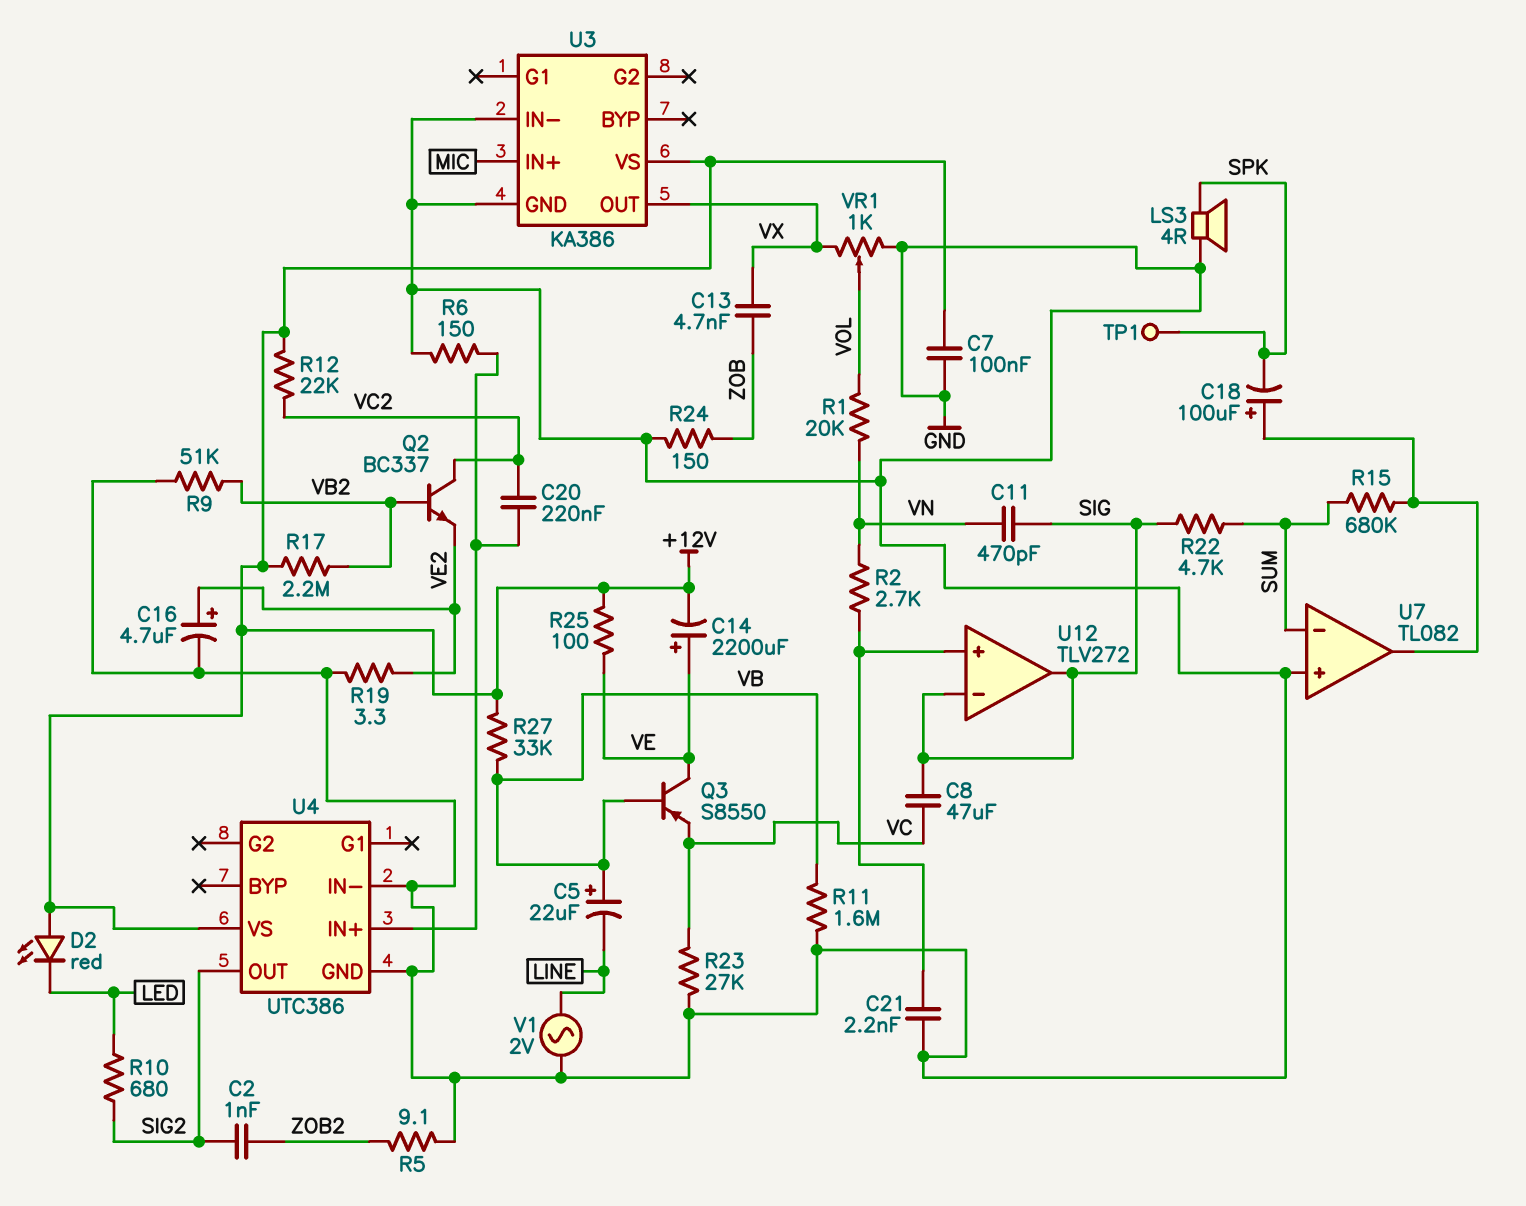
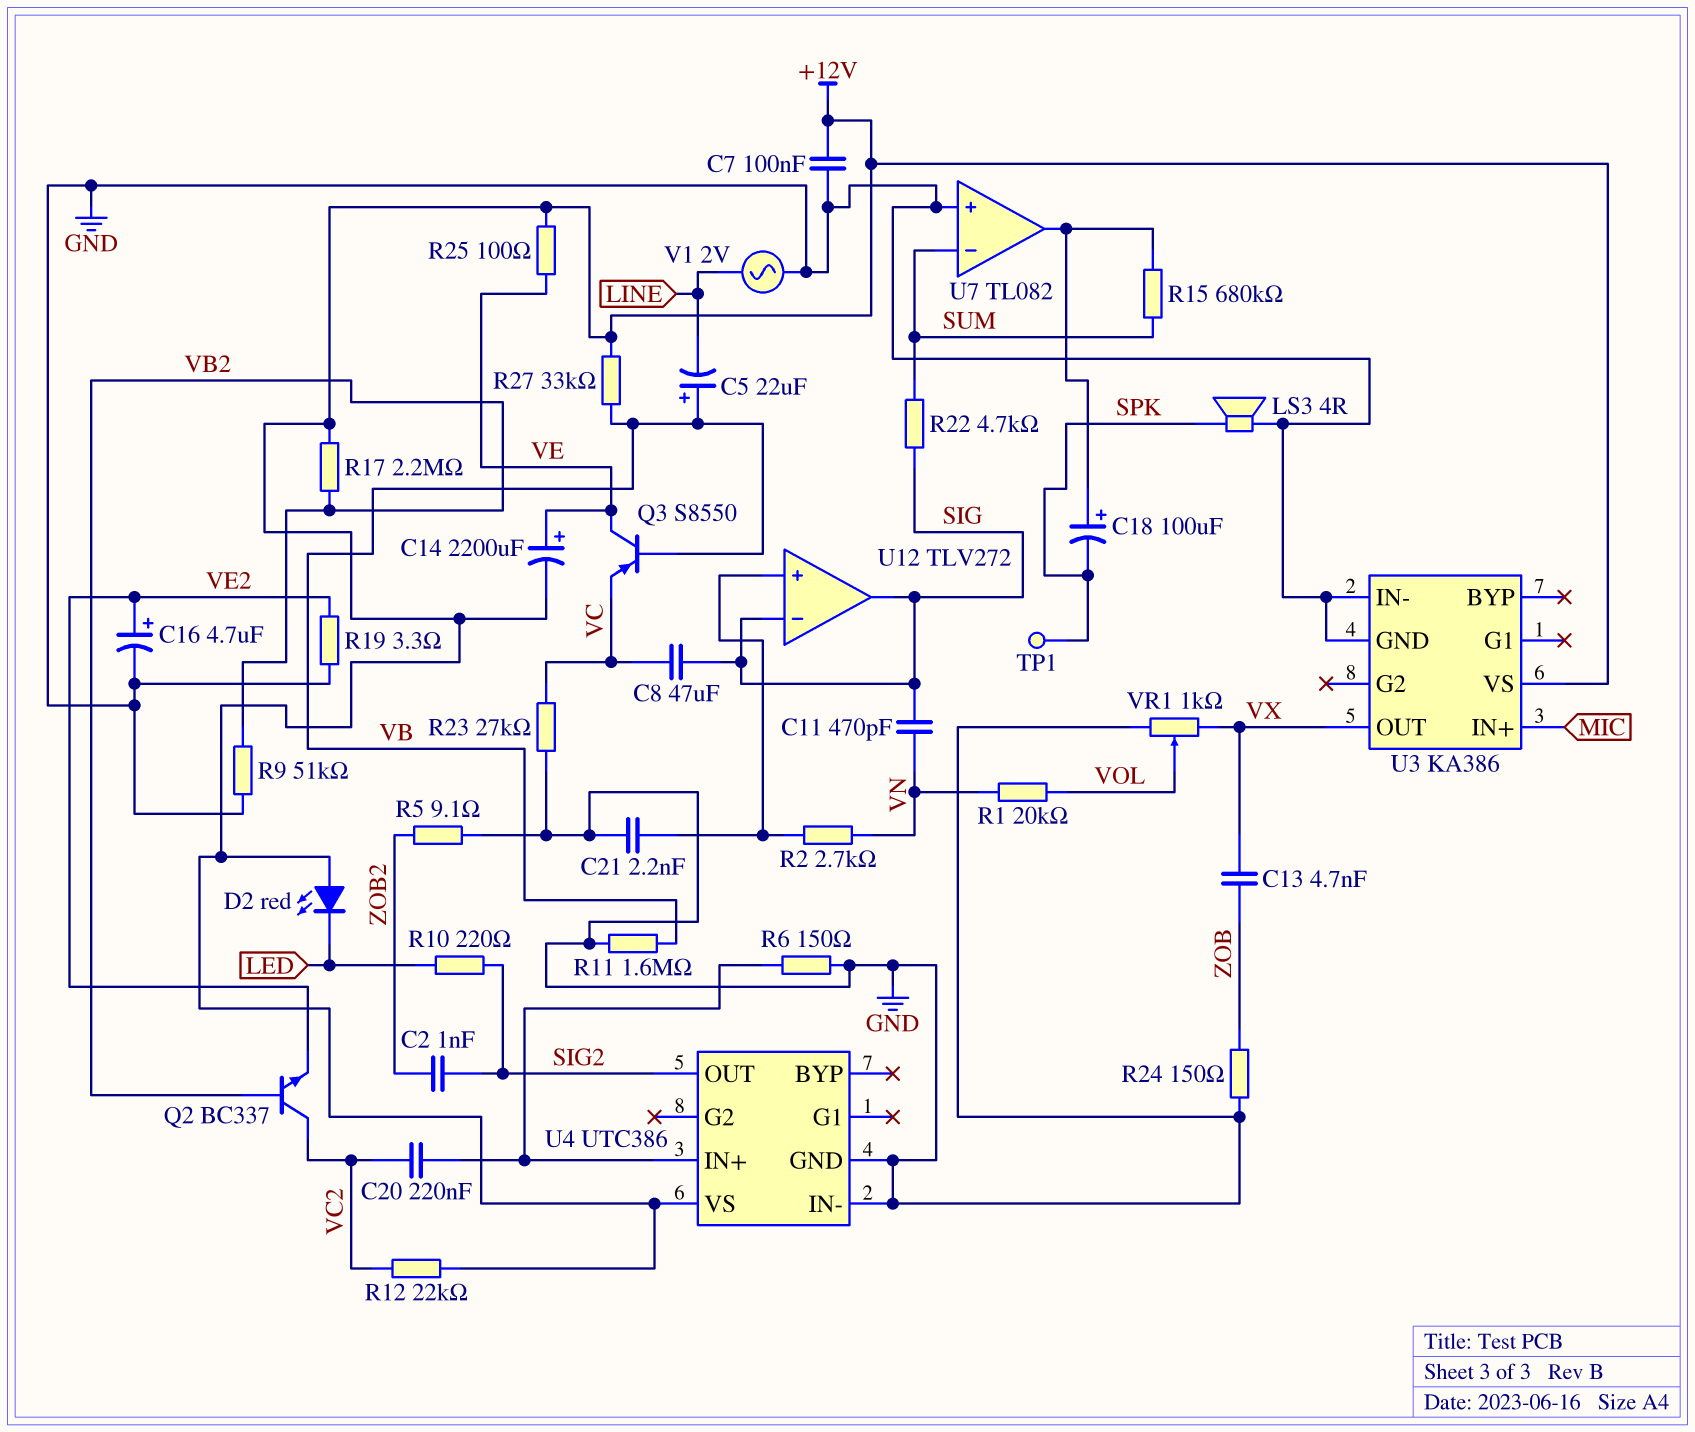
R10: 680 (LED, SIG2) -> 220 (LED, SIG2)

